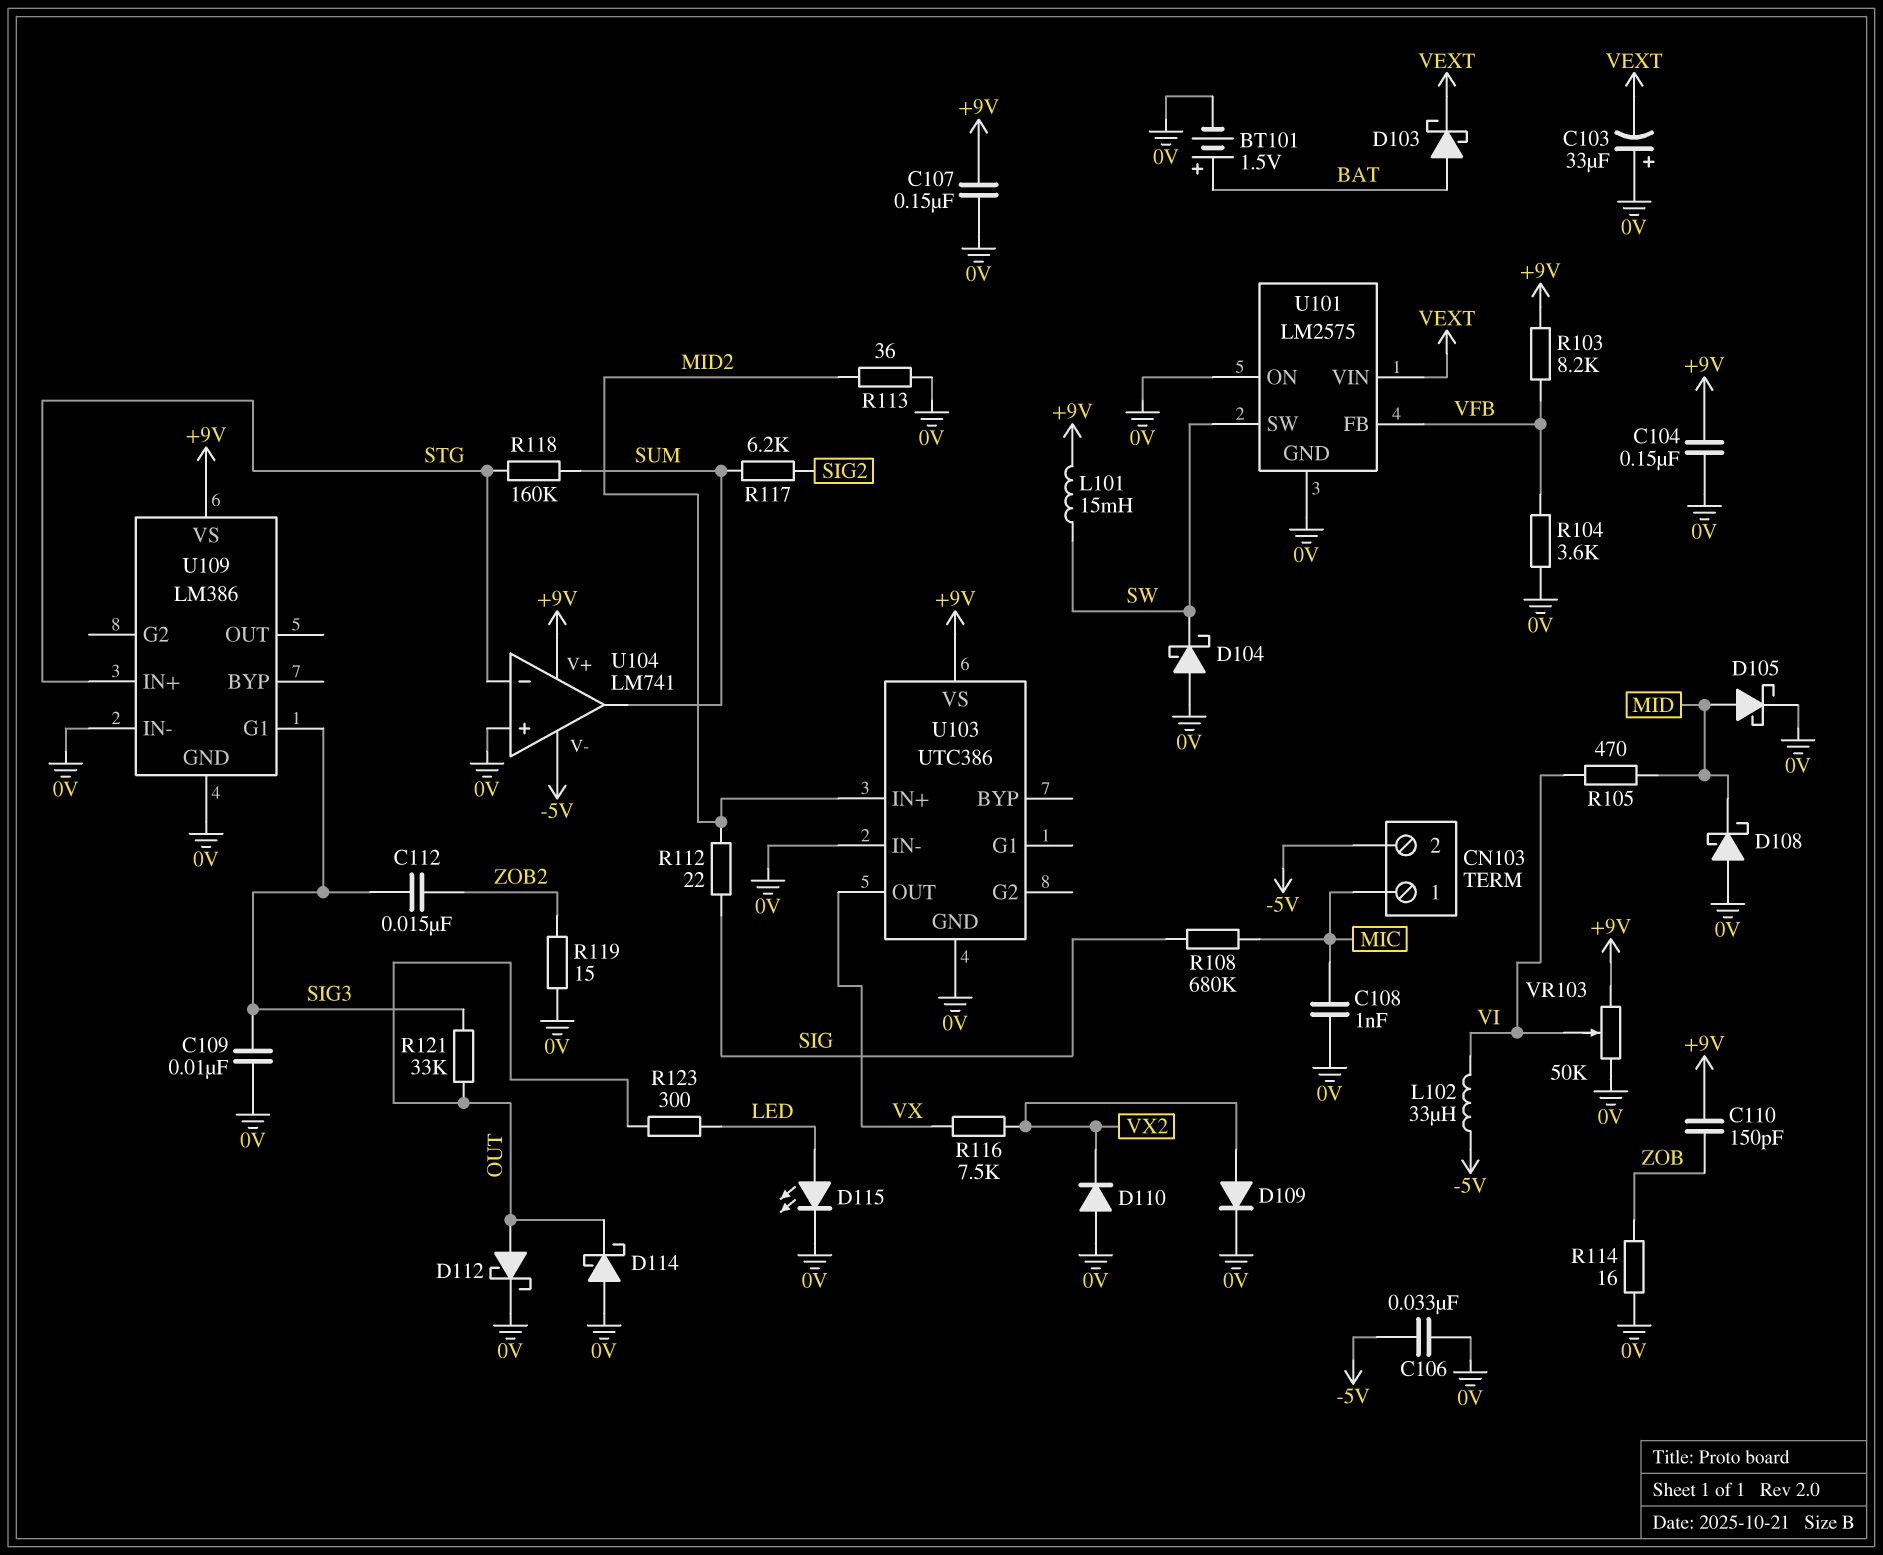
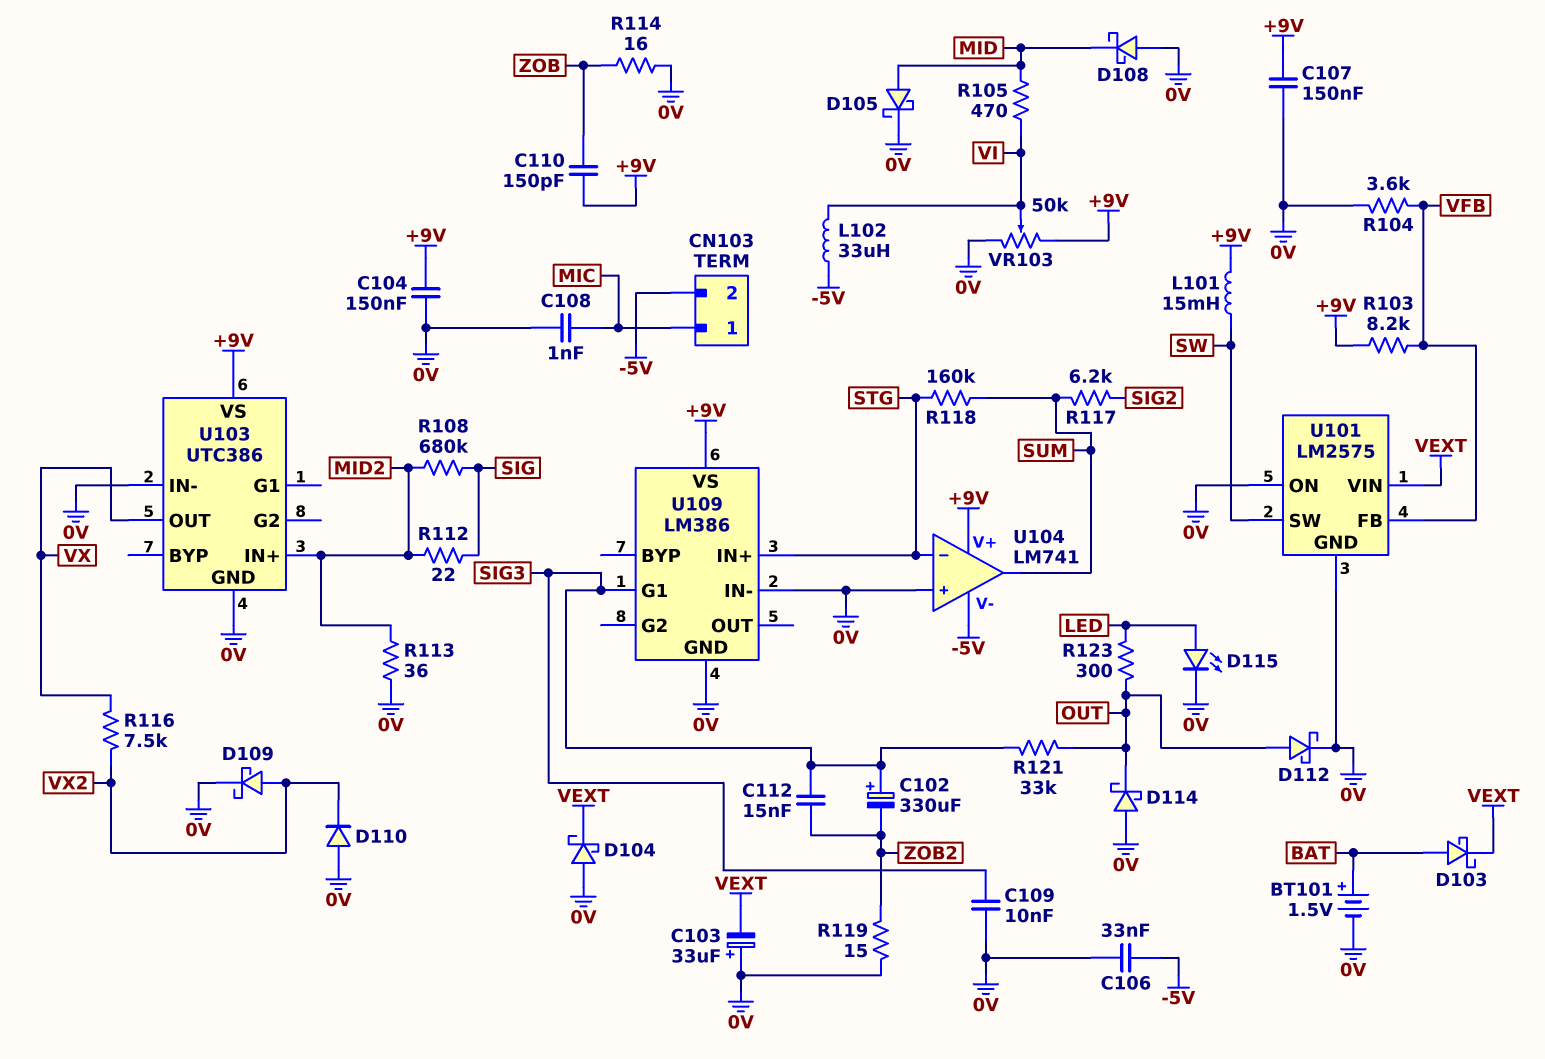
C102: none -> 330uF (plus SIG3, minus ZOB2)
D104: schottky (A 0V, K SW) -> schottky (A 0V, K VEXT)
D109: diode (A VX2, K 0V) -> schottky (A VX2, K 0V)
R108: 680k (MIC, SIG) -> 680k (MID2, SIG)

